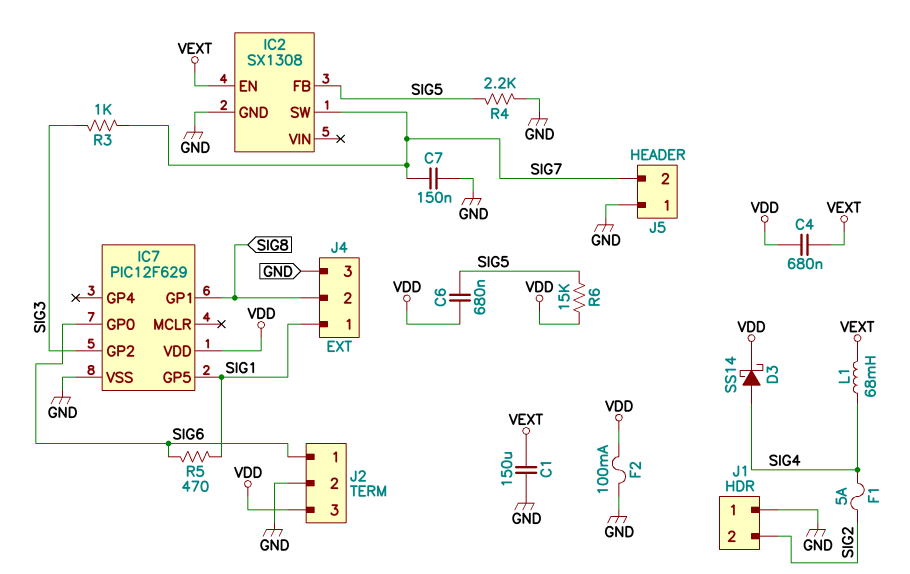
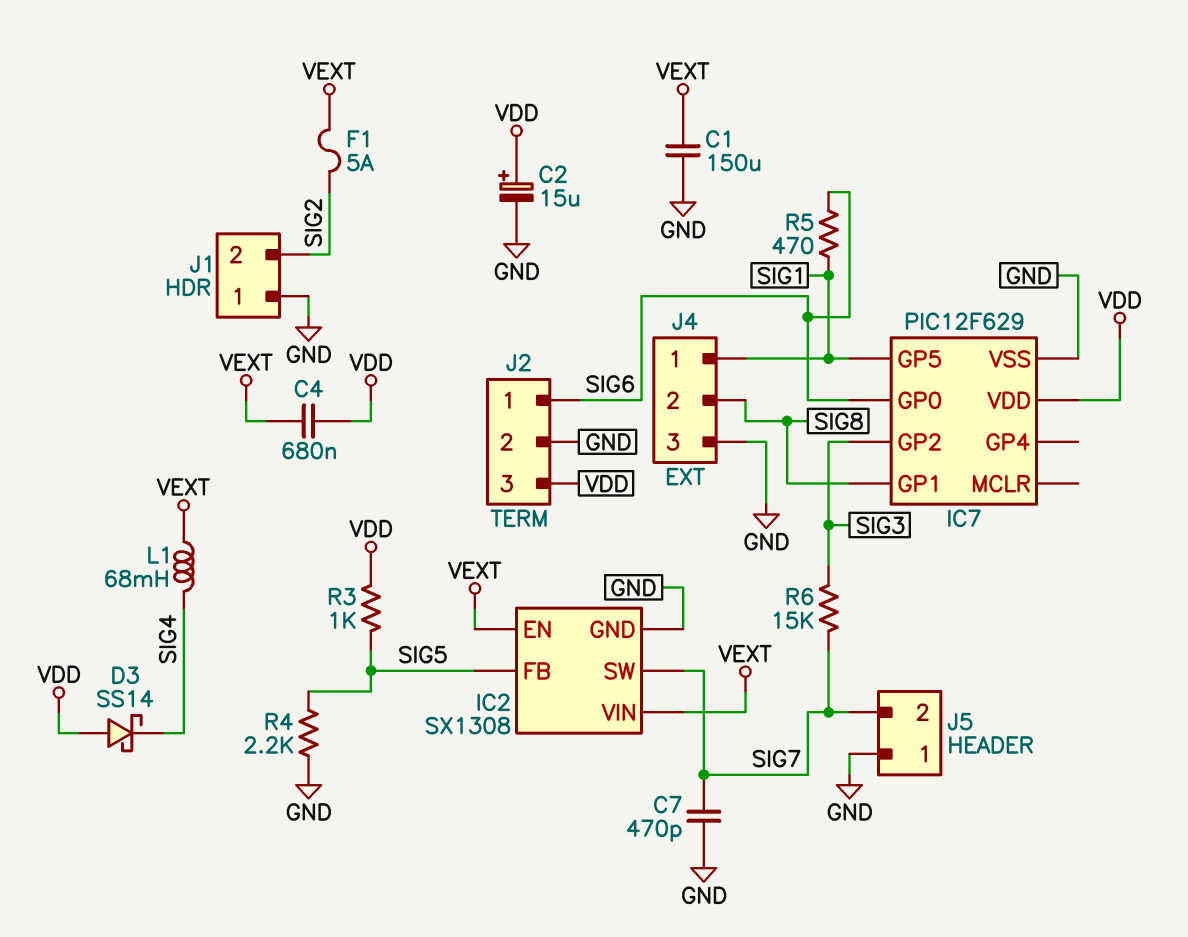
C2: none -> 15uF (plus VDD, minus GND)
C6: 680nF (SIG5, VDD) -> none
C7: 150nF (GND, SIG7) -> 470pF (GND, SIG7)
D3: schottky SS14 (A SIG4, K VDD) -> schottky SS14 (A VDD, K SIG4)
F1: 5A (SIG2, SIG4) -> 5A (SIG2, VEXT)
F2: 100mA (GND, VDD) -> none
IC2 pin VIN: none -> VEXT
R3: 1k (SIG3, SIG7) -> 1k (SIG5, VDD)
R6: 15k (SIG5, VDD) -> 15k (SIG3, SIG7)

